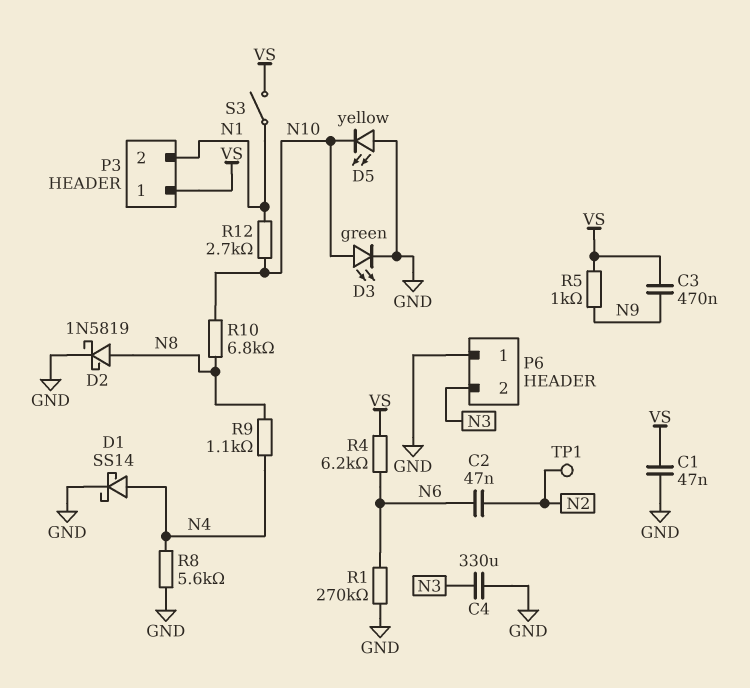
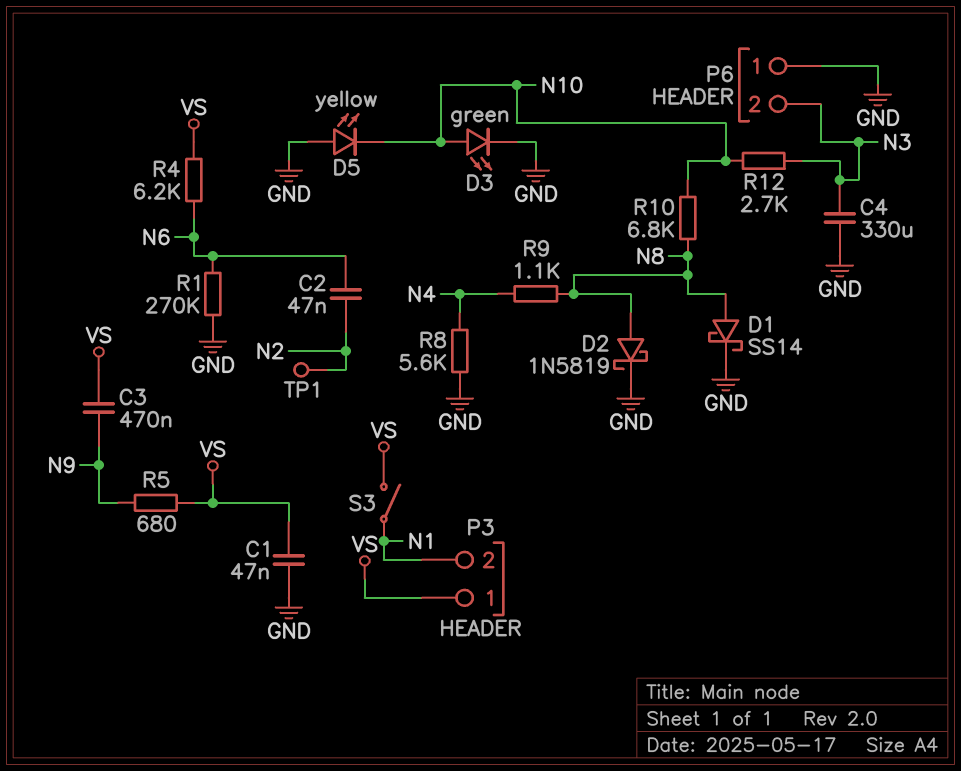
D1: schottky SS14 (A N4, K GND) -> schottky SS14 (A N8, K GND)
R5: 1k (N9, VS) -> 680 (N9, VS)
R12: 2.7k (N1, N10) -> 2.7k (N3, N10)

